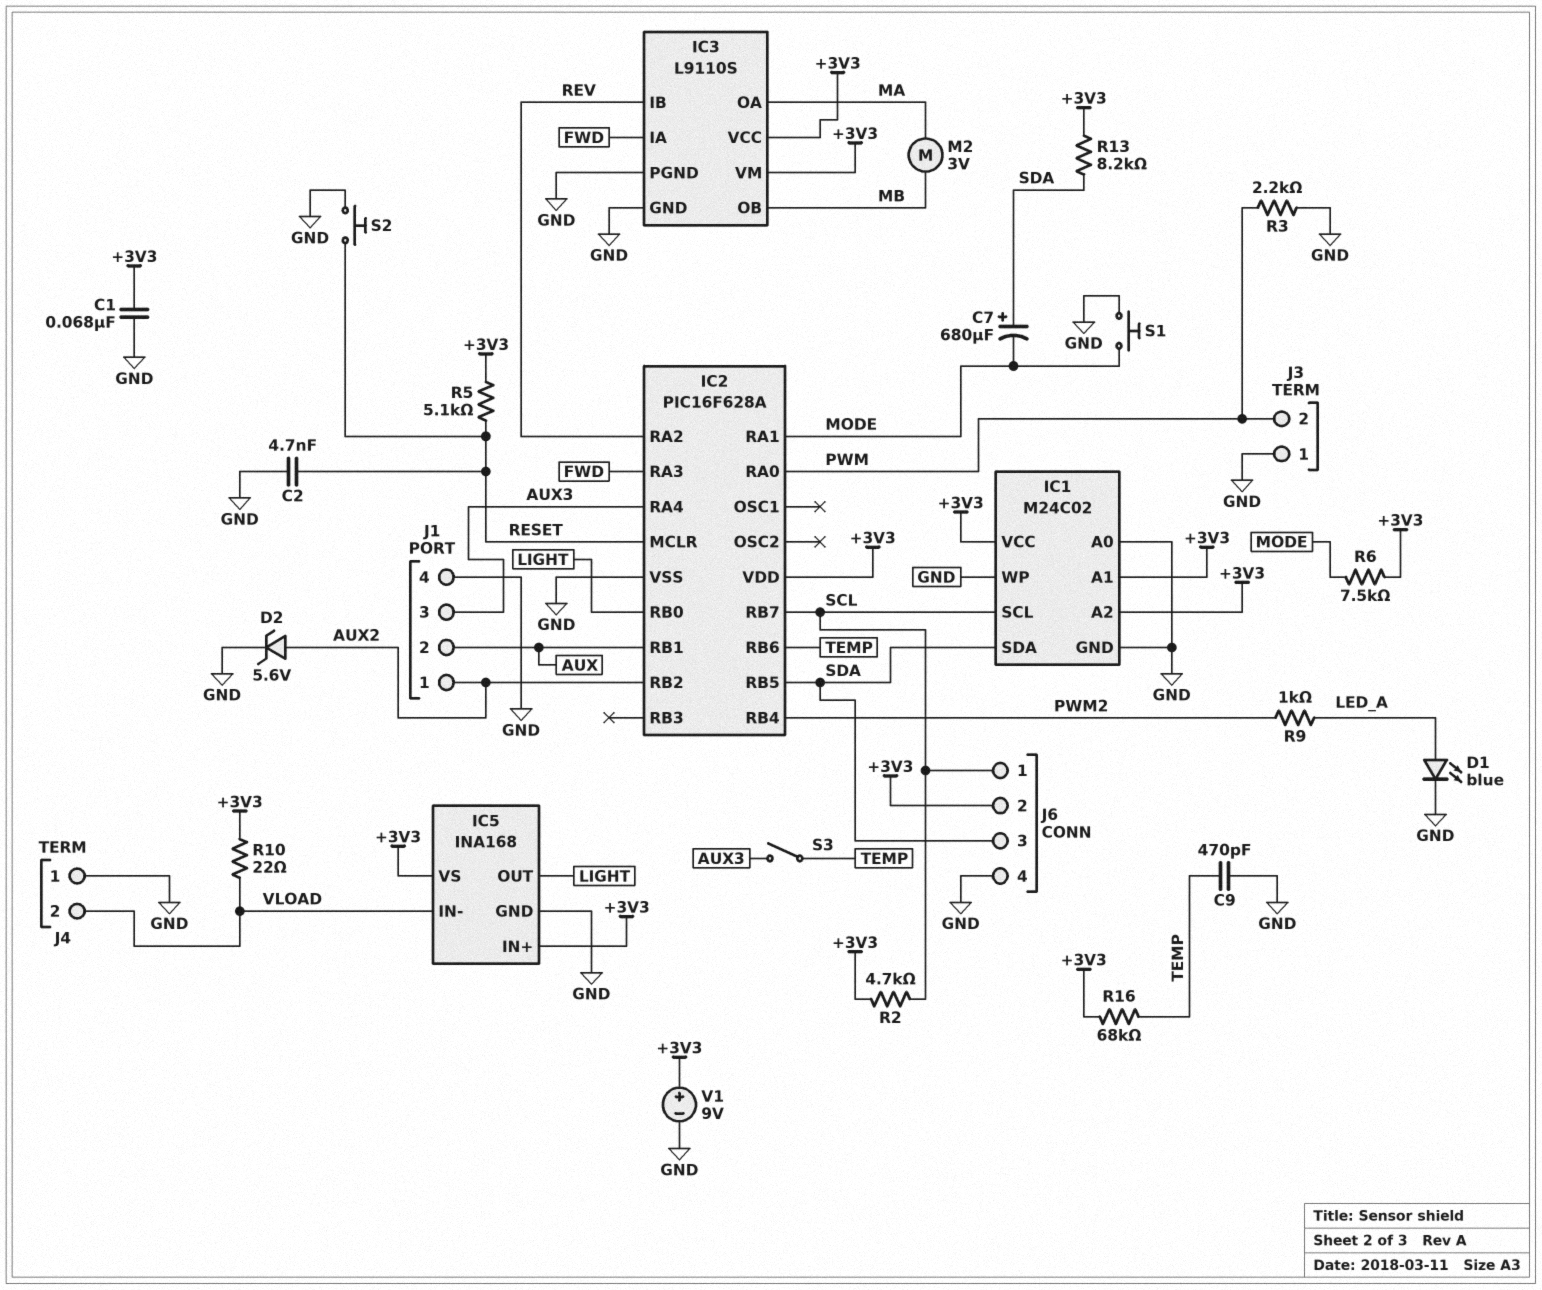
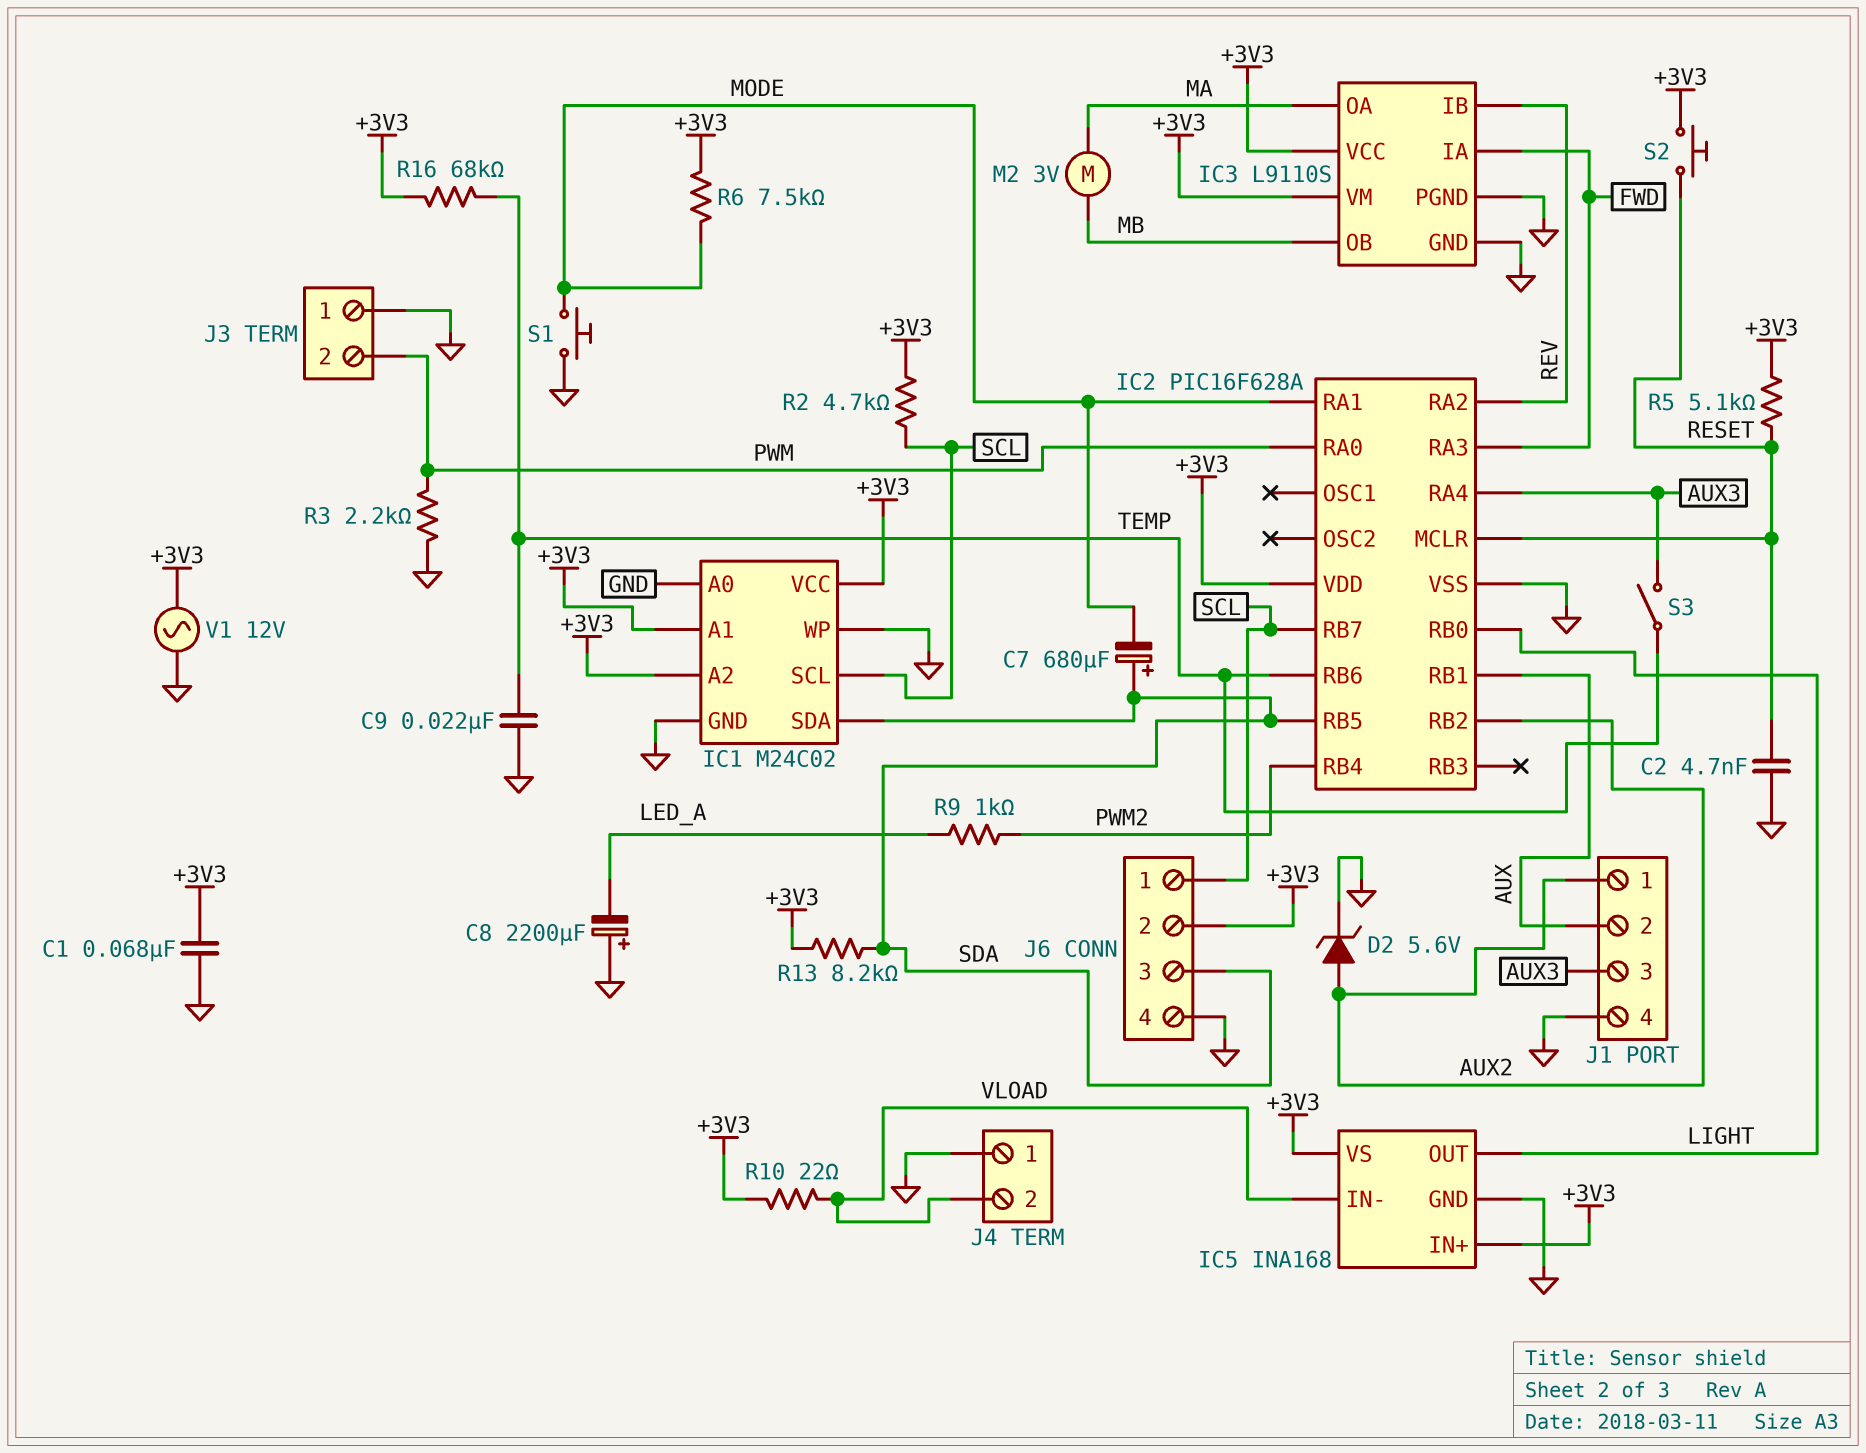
C8: none -> 2200uF (plus GND, minus LED_A)
C9: 470pF (GND, TEMP) -> 22nF (GND, TEMP)
D1: LED blue (A LED_A, K GND) -> none
S2: button (GND, RESET) -> button (+3V3, RESET)
V1: 9V (plus +3V3, minus GND) -> AC 12V (+3V3, GND)

